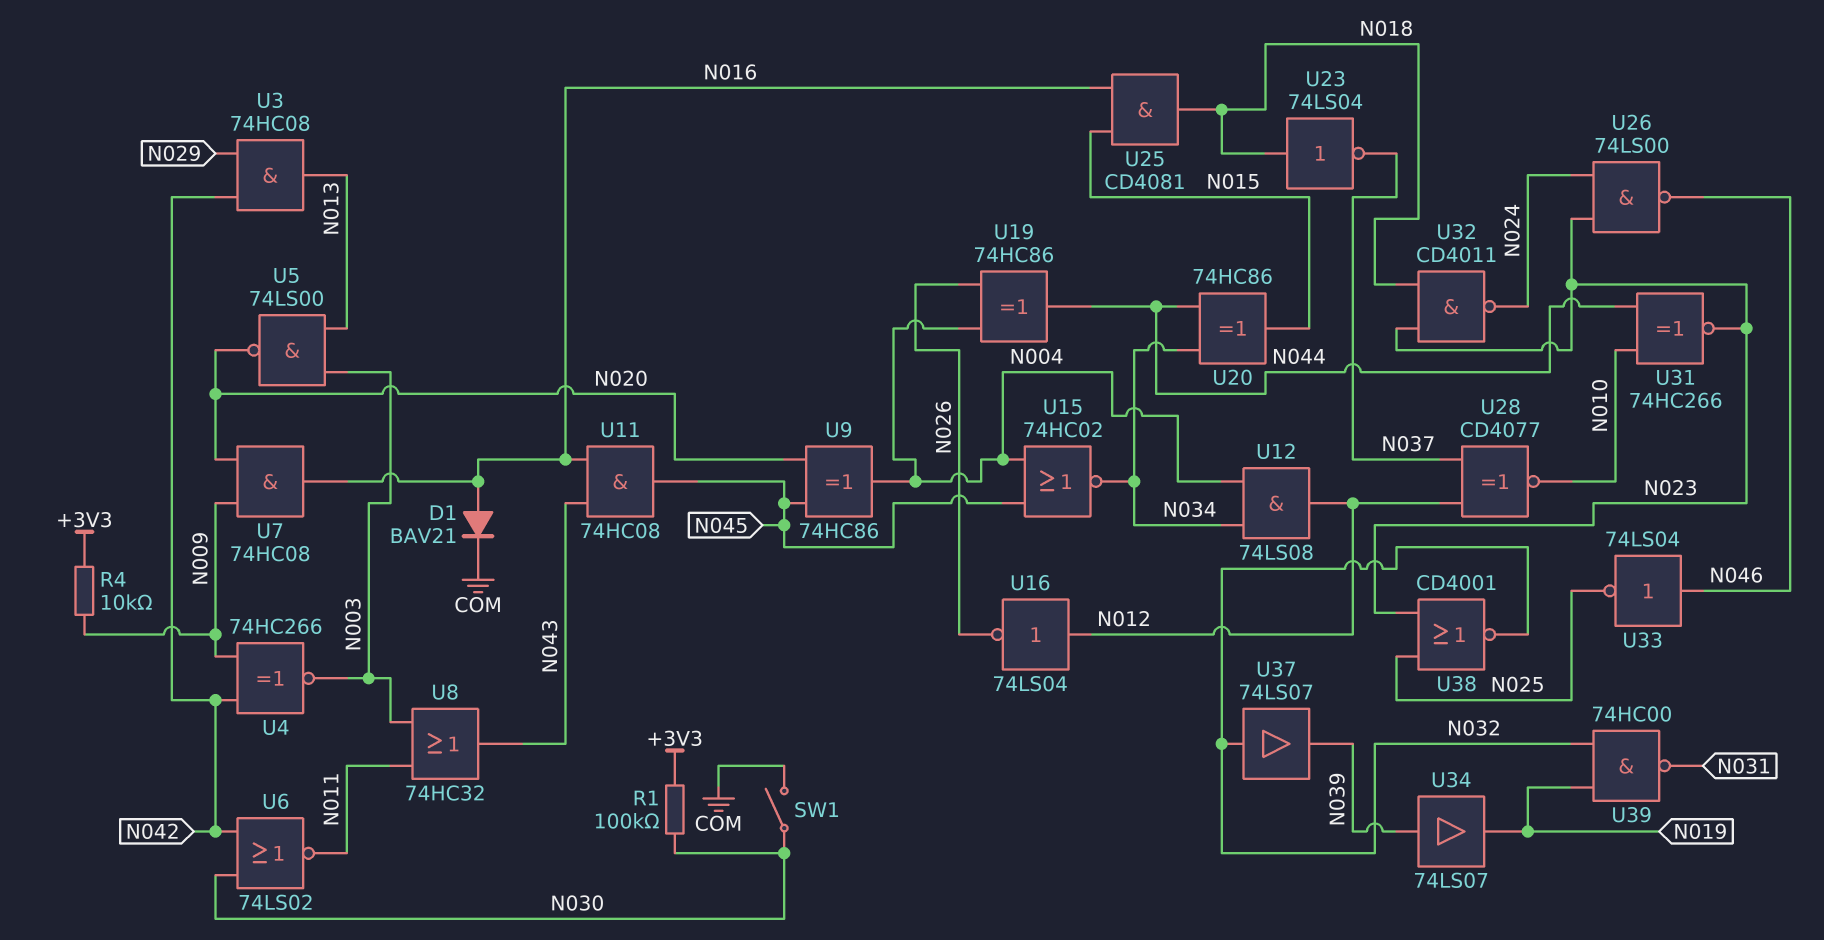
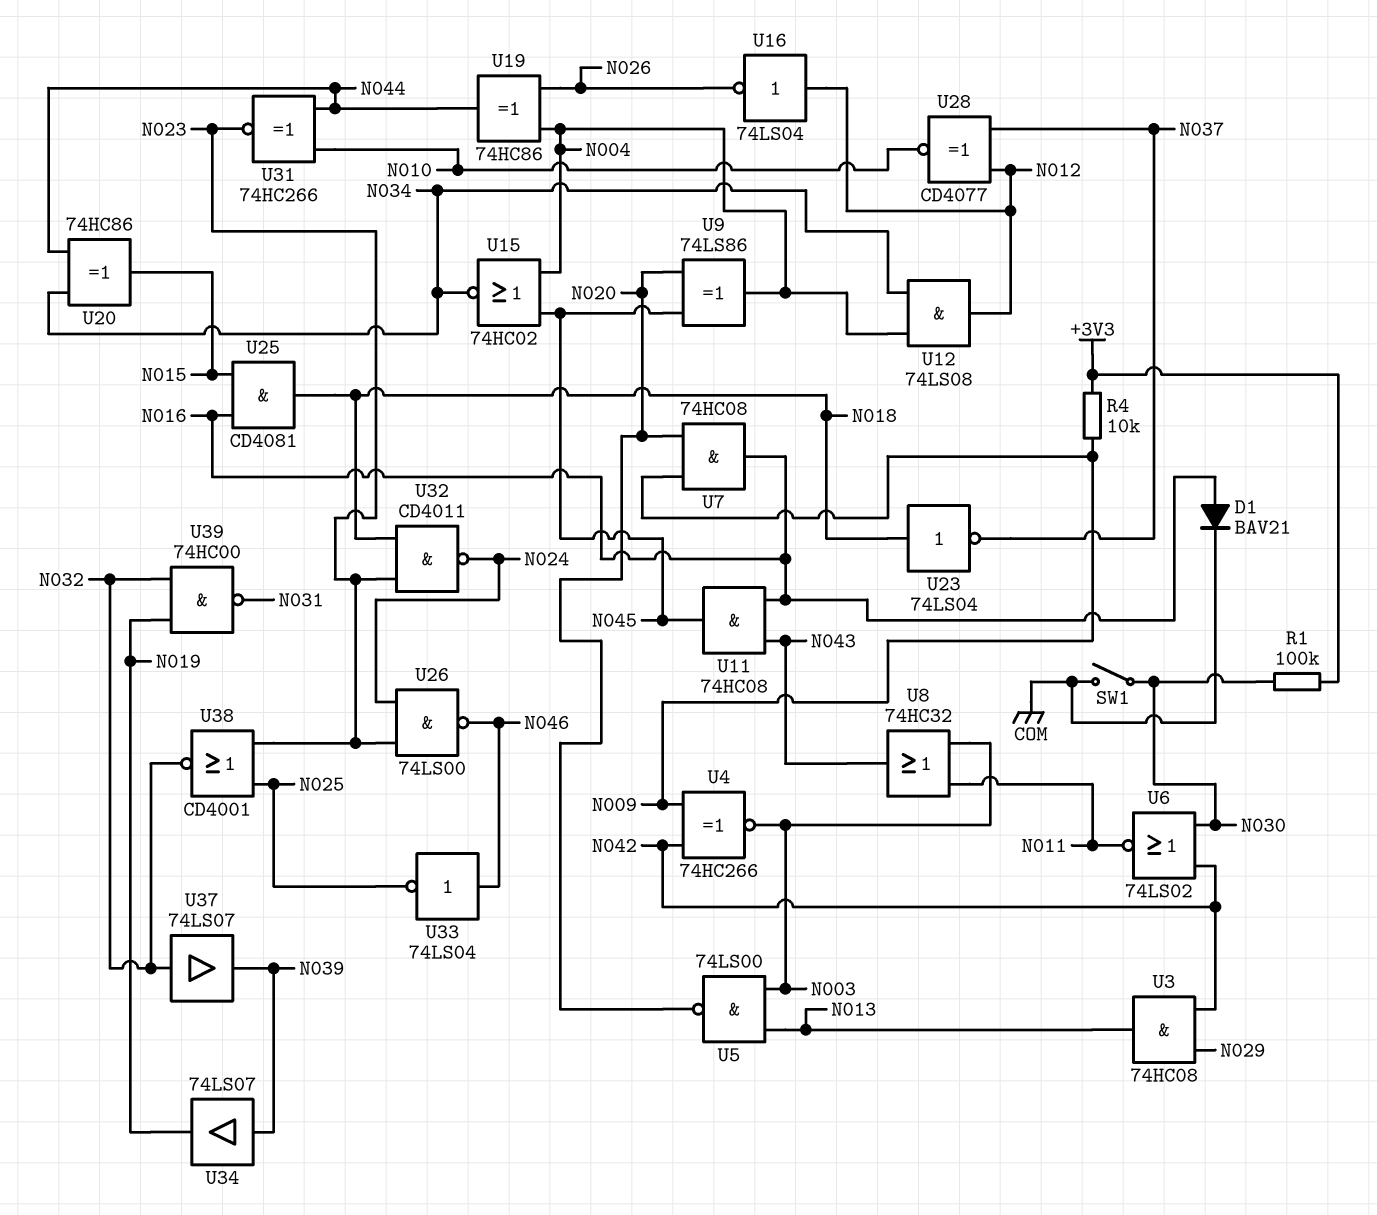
U9: XOR 74HC86 (in N020, in N045, out N004) -> XOR 74LS86 (in N020, in N045, out N004)

